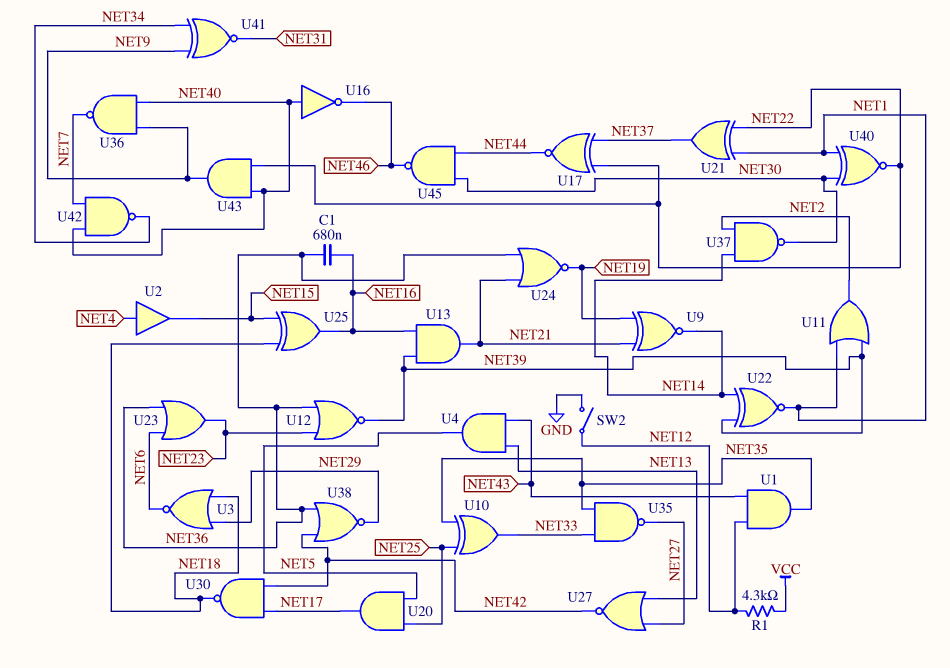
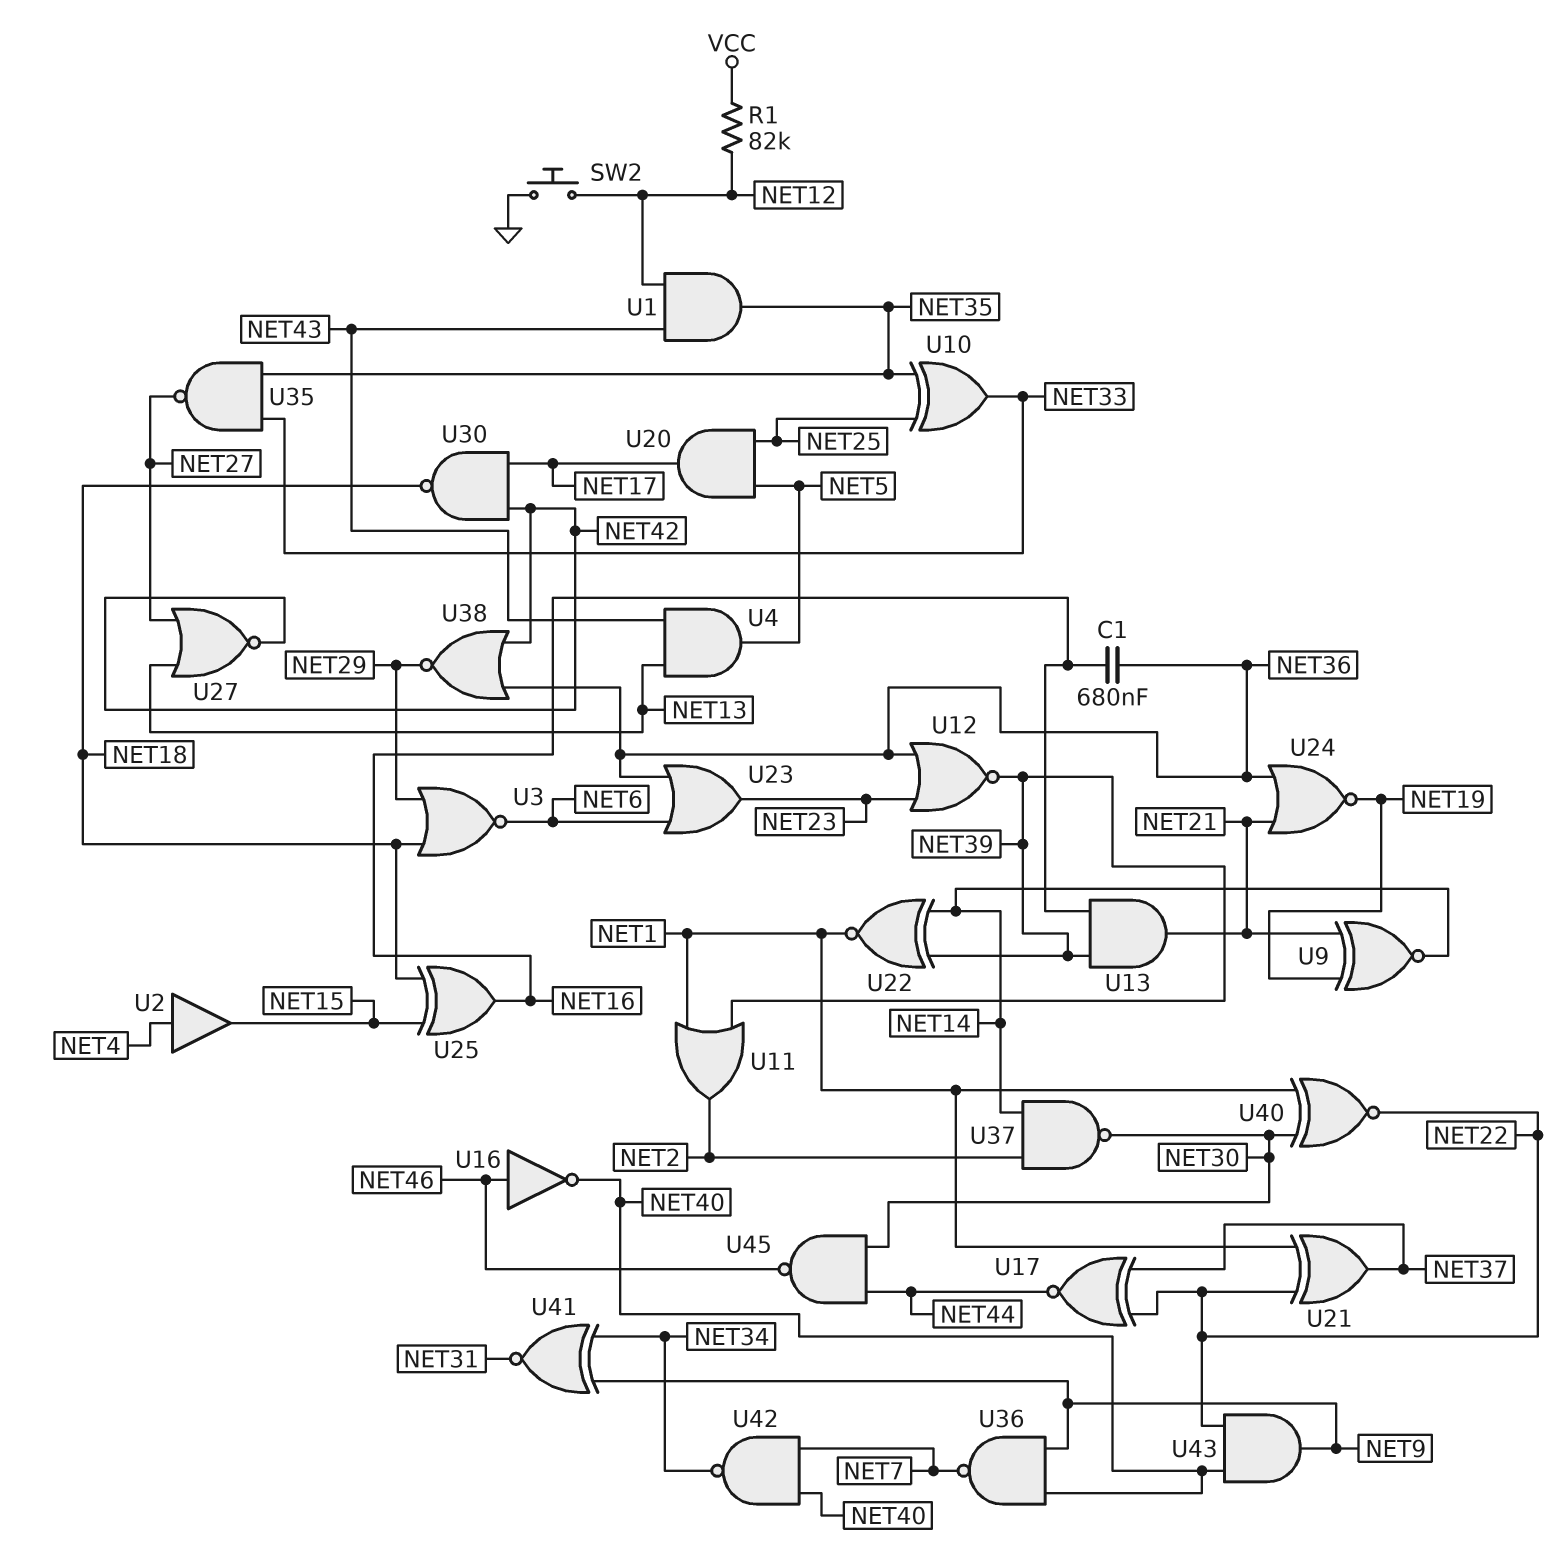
R1: 4.3k (NET12, VCC) -> 82k (NET12, VCC)
SW2: switch (GND, NET12) -> button (GND, NET12)
U16: NOT (in NET40, out NET46) -> NOT (in NET46, out NET40)

